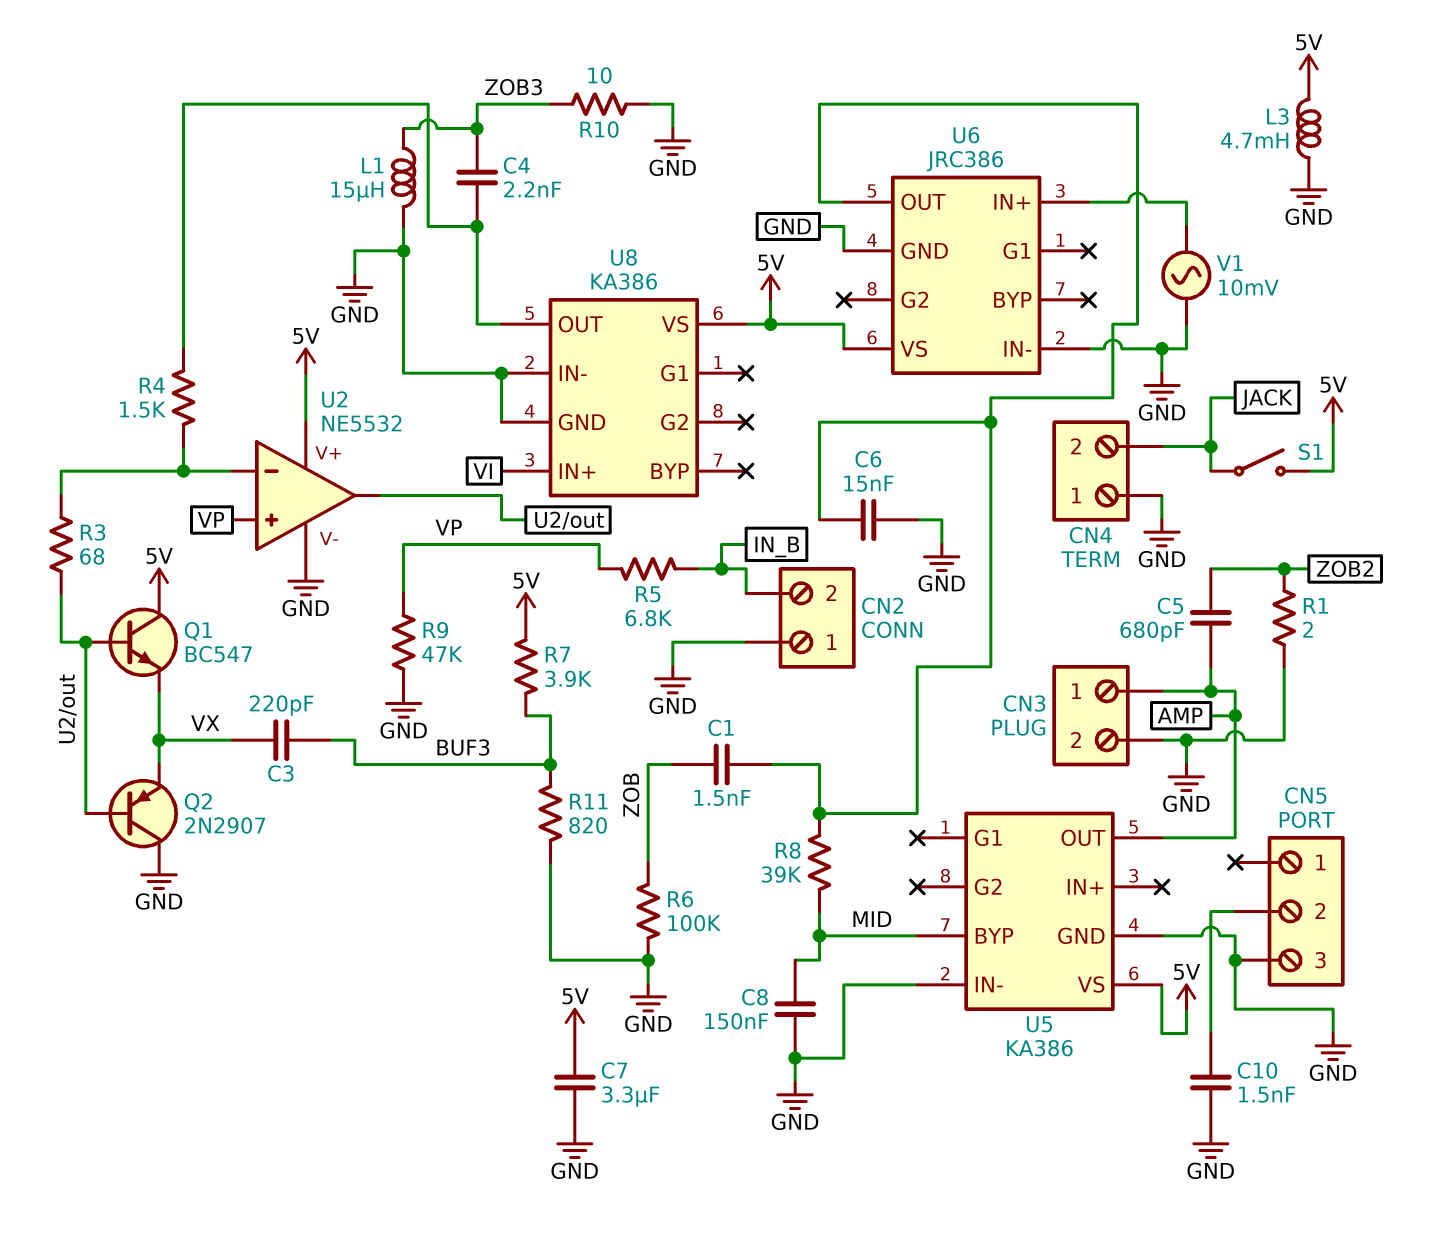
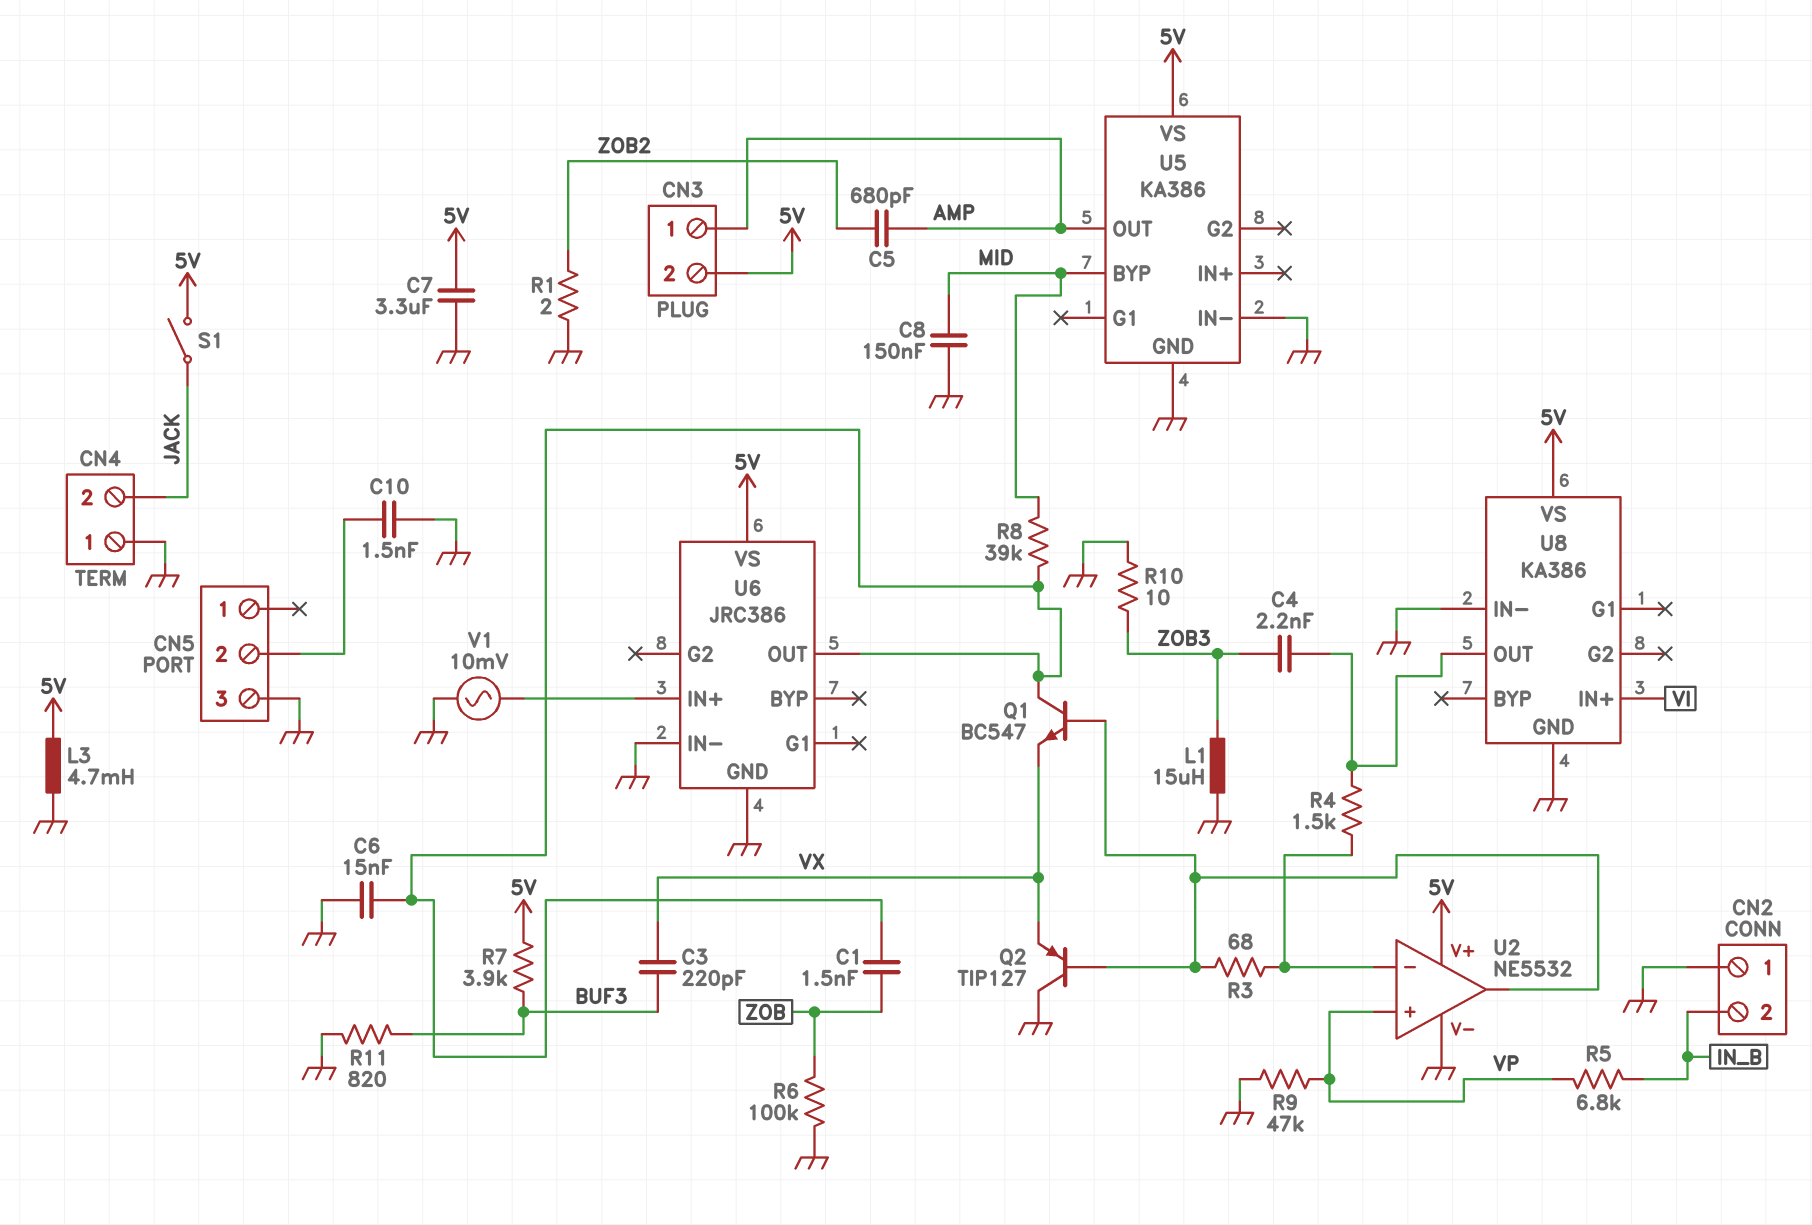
CN3 pin 2: GND -> 5V
Q1: NPN BC547 (B U2/out, C 5V, E VX) -> NPN BC547 (B U2/out, C U6/OUT, E VX)
Q2: PNP 2N2907 (B U2/out, C GND, E VX) -> PNP TIP127 (B U2/out, C GND, E VX)

